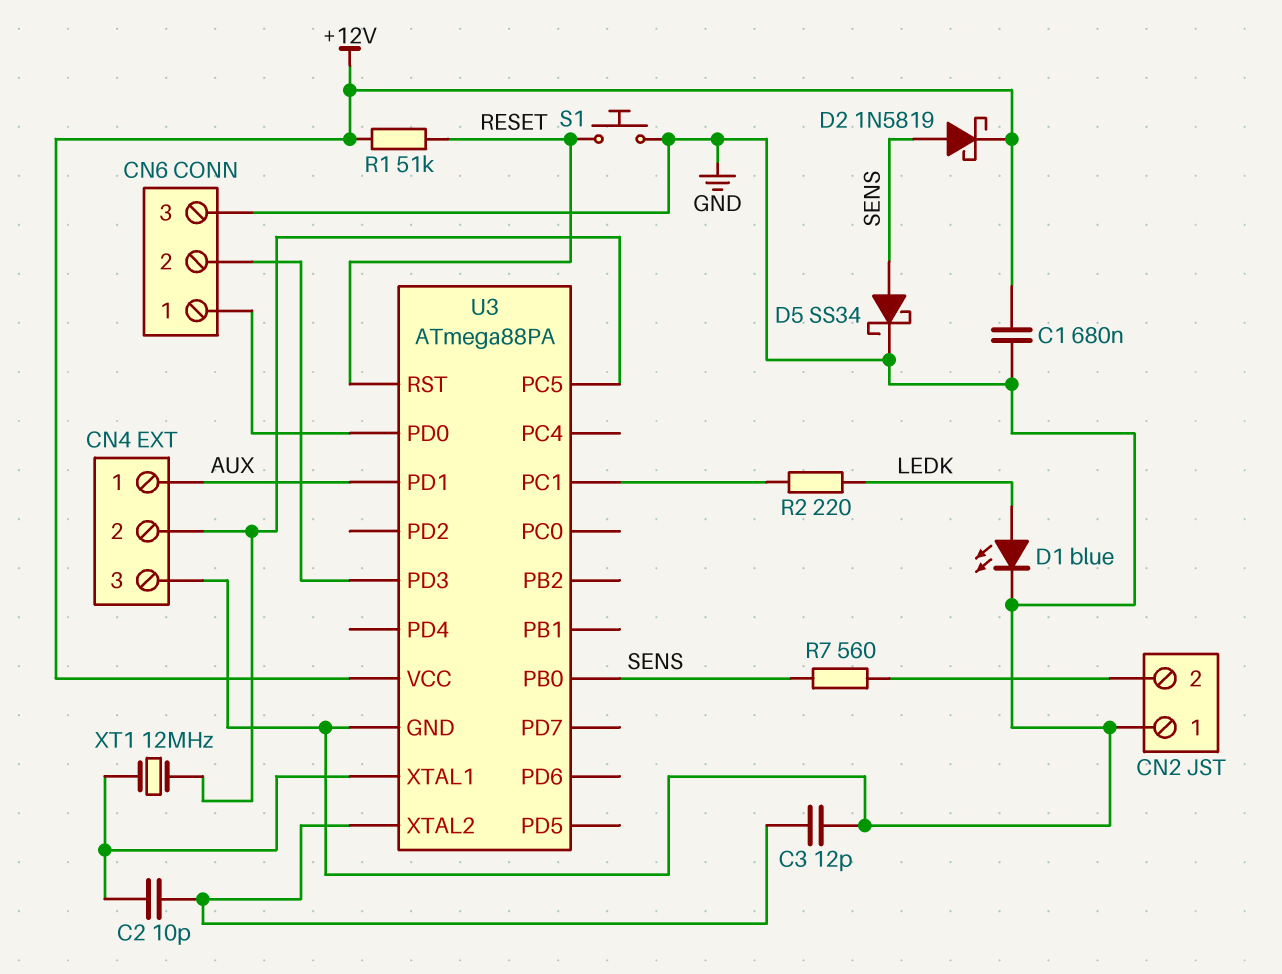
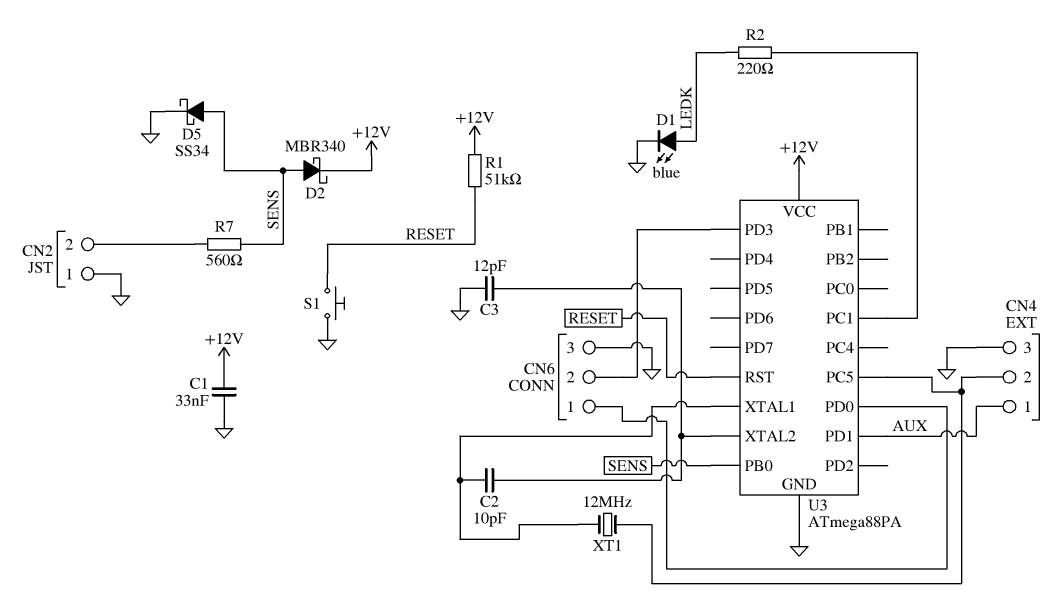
C1: 680nF (+12V, GND) -> 33nF (+12V, GND)
D2: schottky 1N5819 (A SENS, K +12V) -> schottky MBR340 (A SENS, K +12V)

